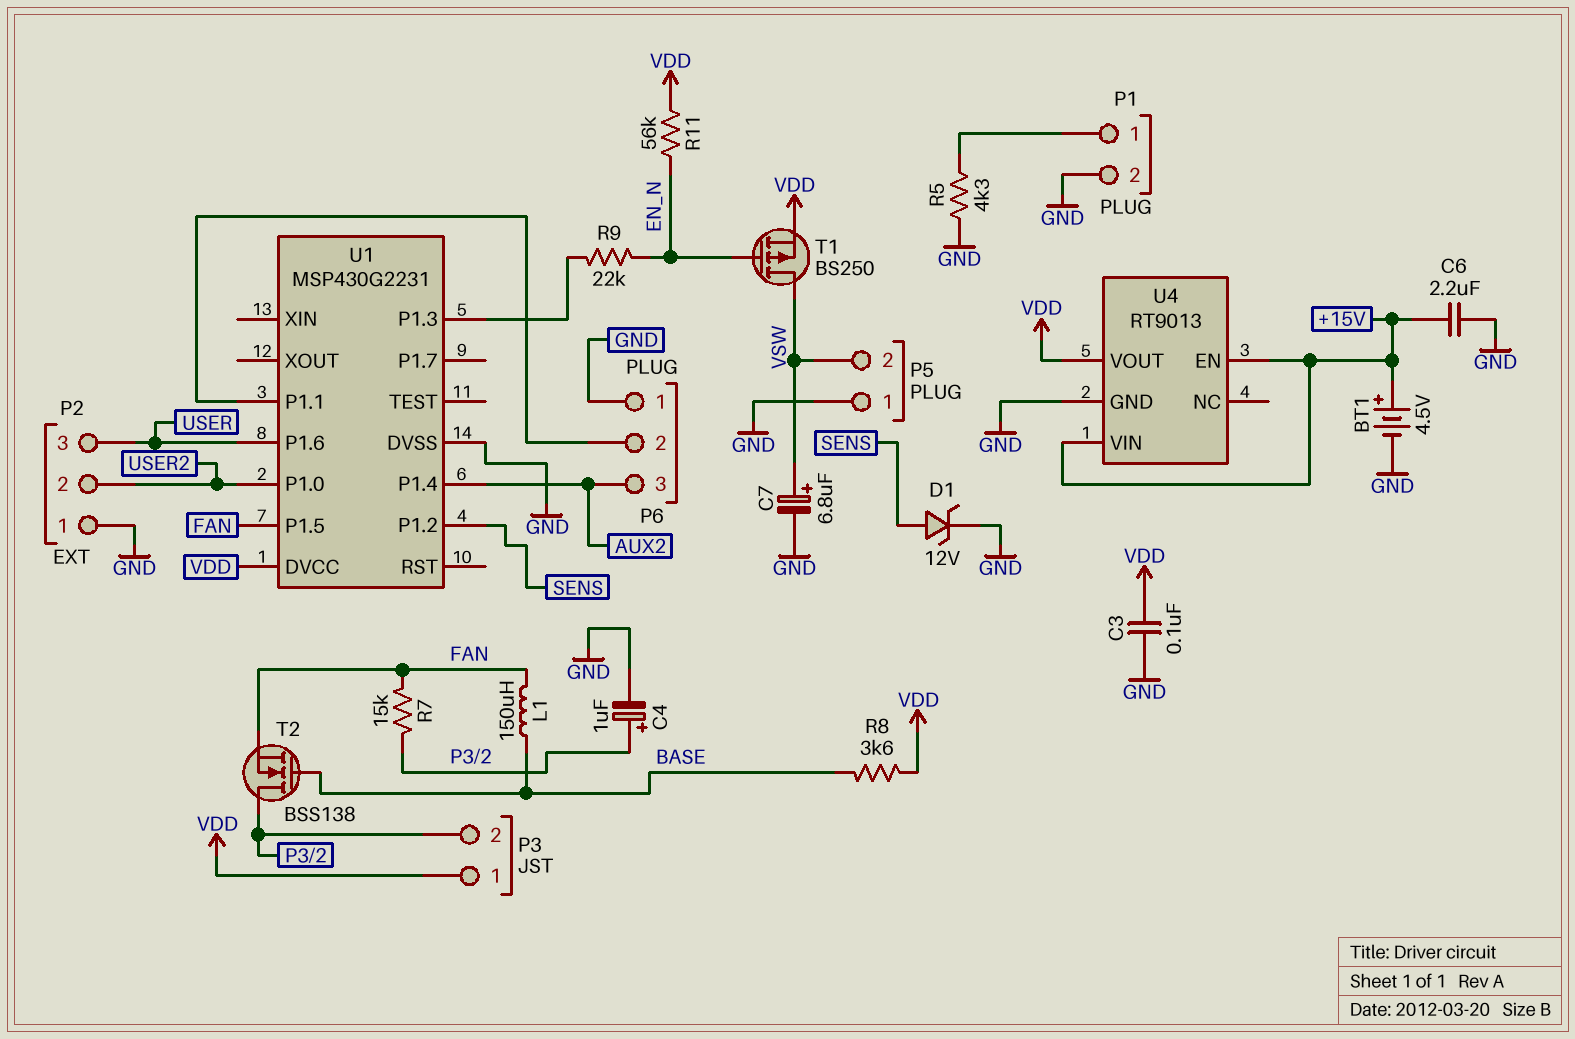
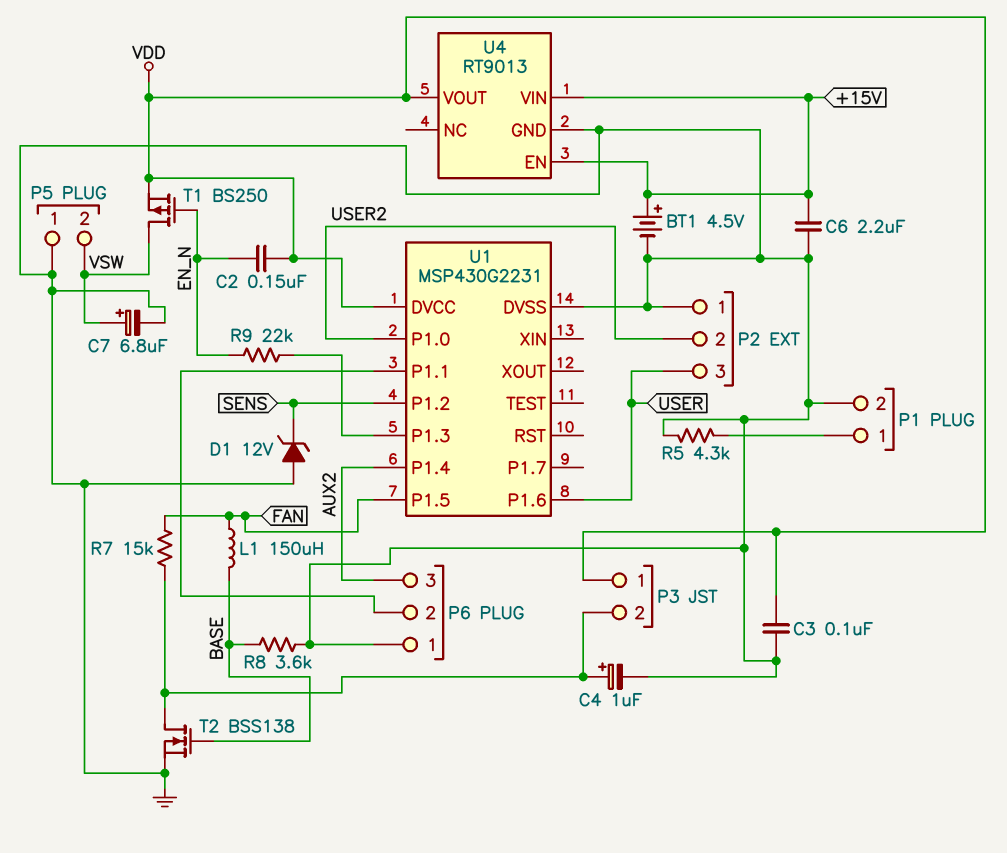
C2: none -> 150nF (EN_N, VDD)
D1: zener 12V (A SENS, K GND) -> zener 12V (A GND, K SENS)
R8: 3.6k (BASE, VDD) -> 3.6k (BASE, GND)
R11: 56k (EN_N, VDD) -> none
T2: NMOS BSS138 (G BASE, D P3/2, S FAN) -> NMOS BSS138 (G BASE, D P3/2, S GND)

